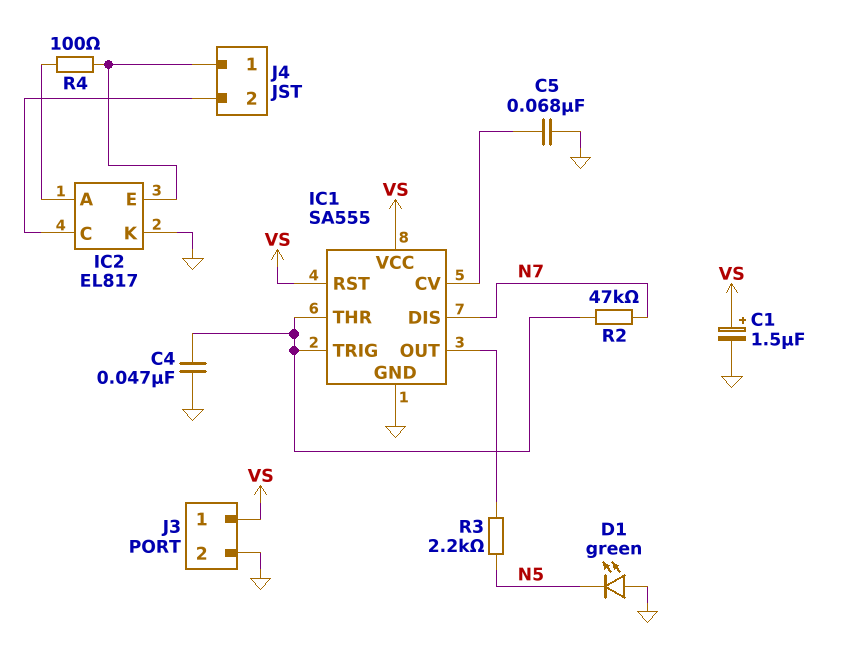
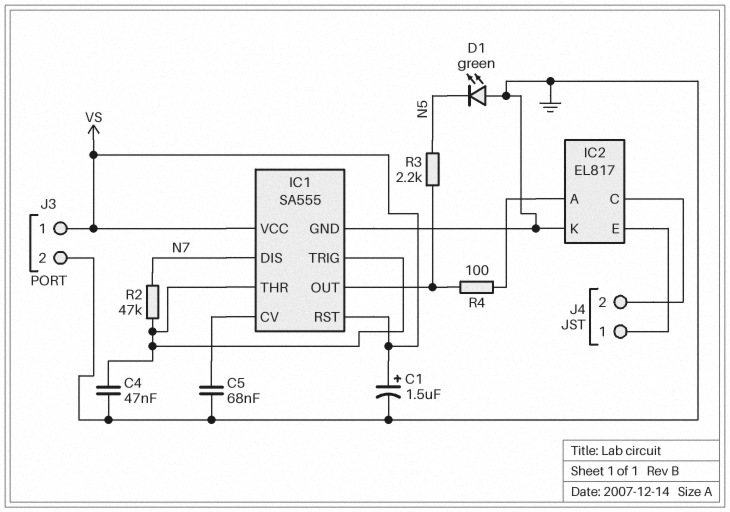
R4: 100 (IC2/A, IC2/E) -> 100 (IC1/OUT, IC2/A)

